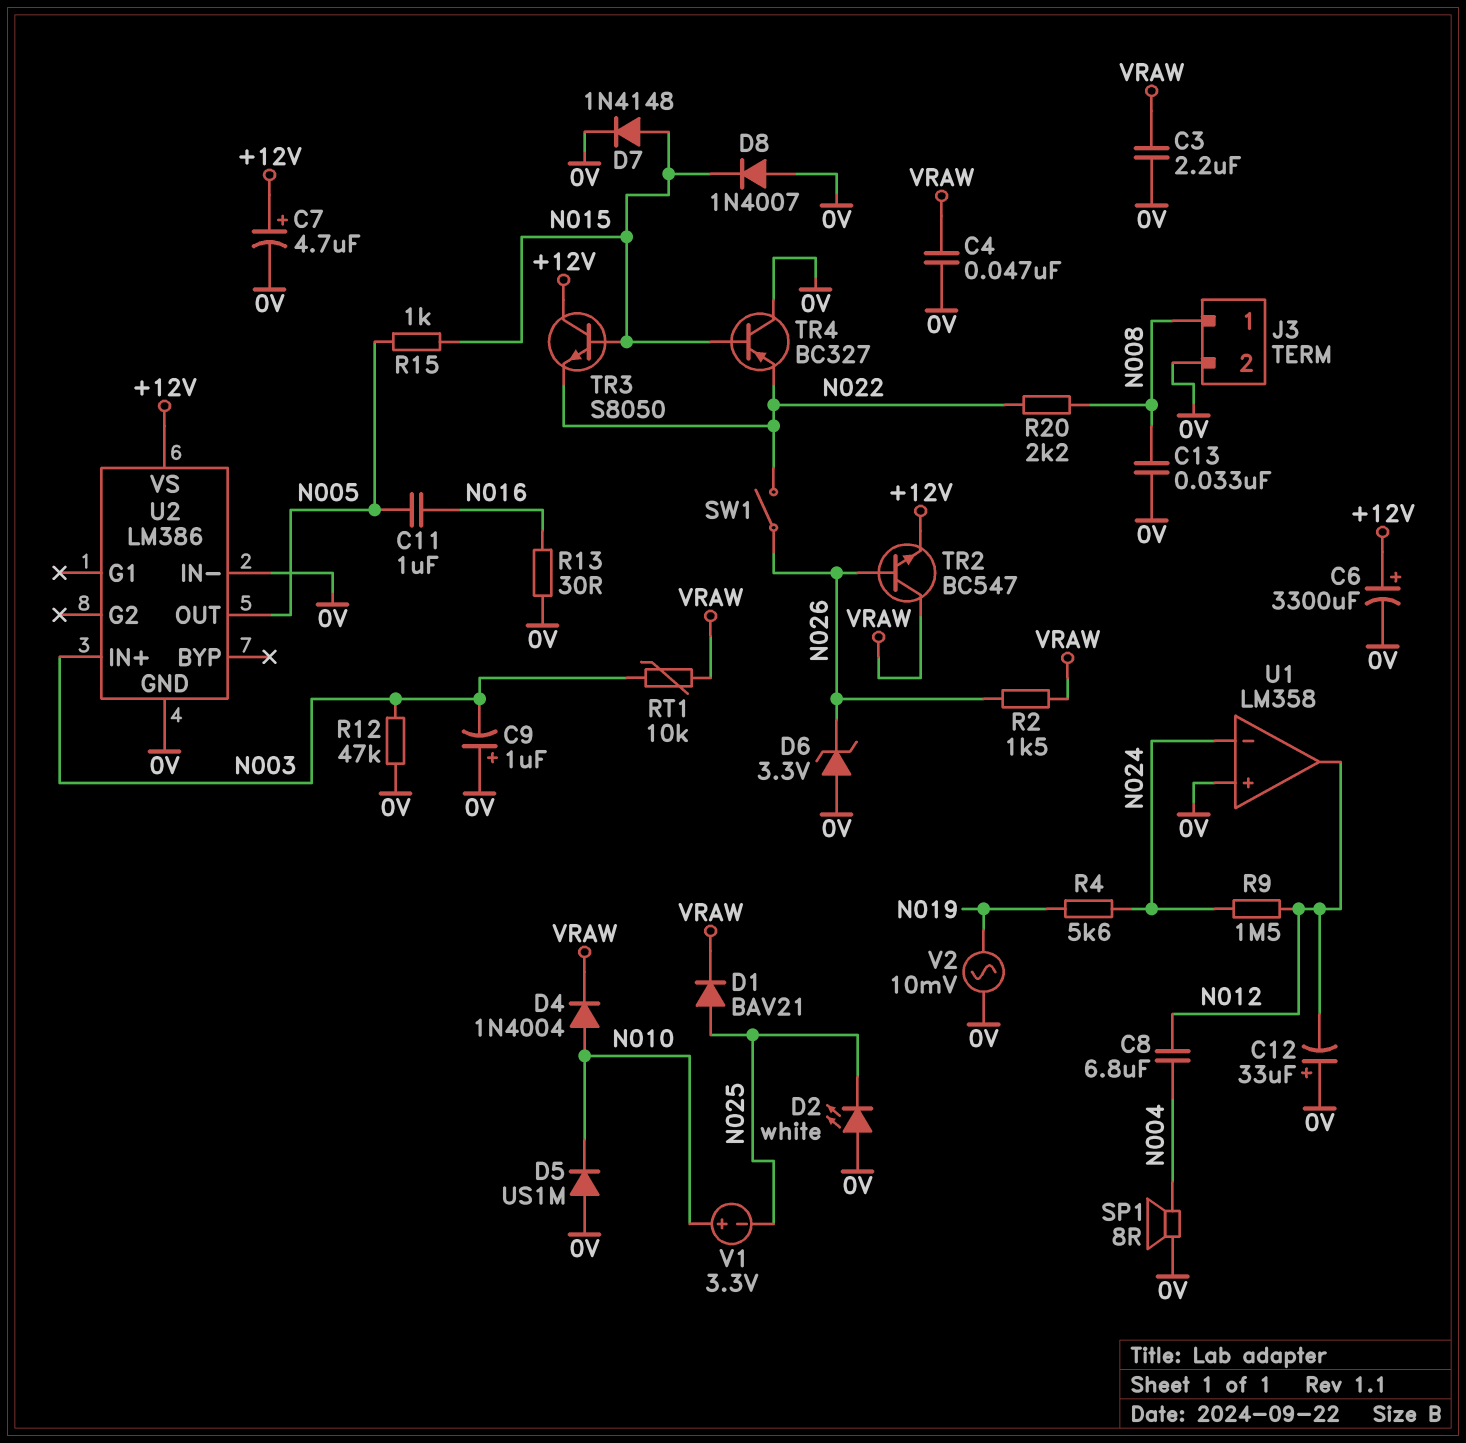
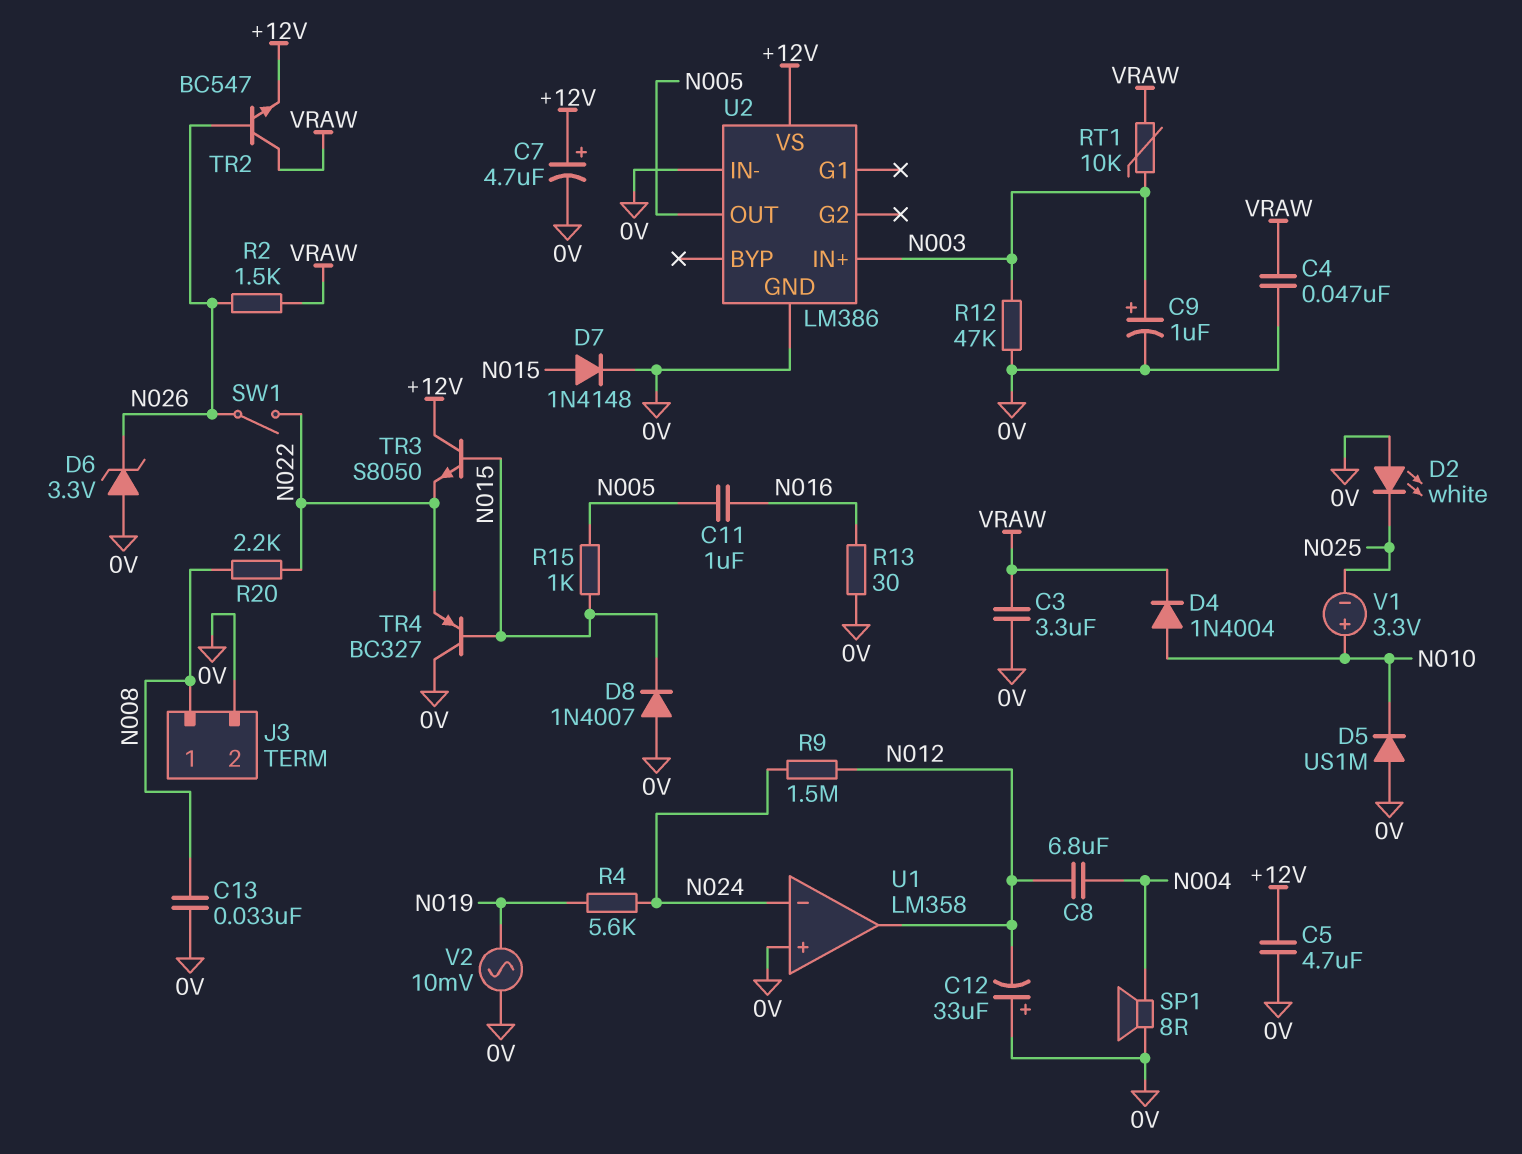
C3: 2.2uF (0V, VRAW) -> 3.3uF (0V, VRAW)
C5: none -> 4.7uF (+12V, 0V)
C6: 3300uF (plus +12V, minus 0V) -> none
C9: 1uF (plus 0V, minus N003) -> 1uF (plus N003, minus 0V)
D1: diode BAV21 (A N025, K VRAW) -> none

